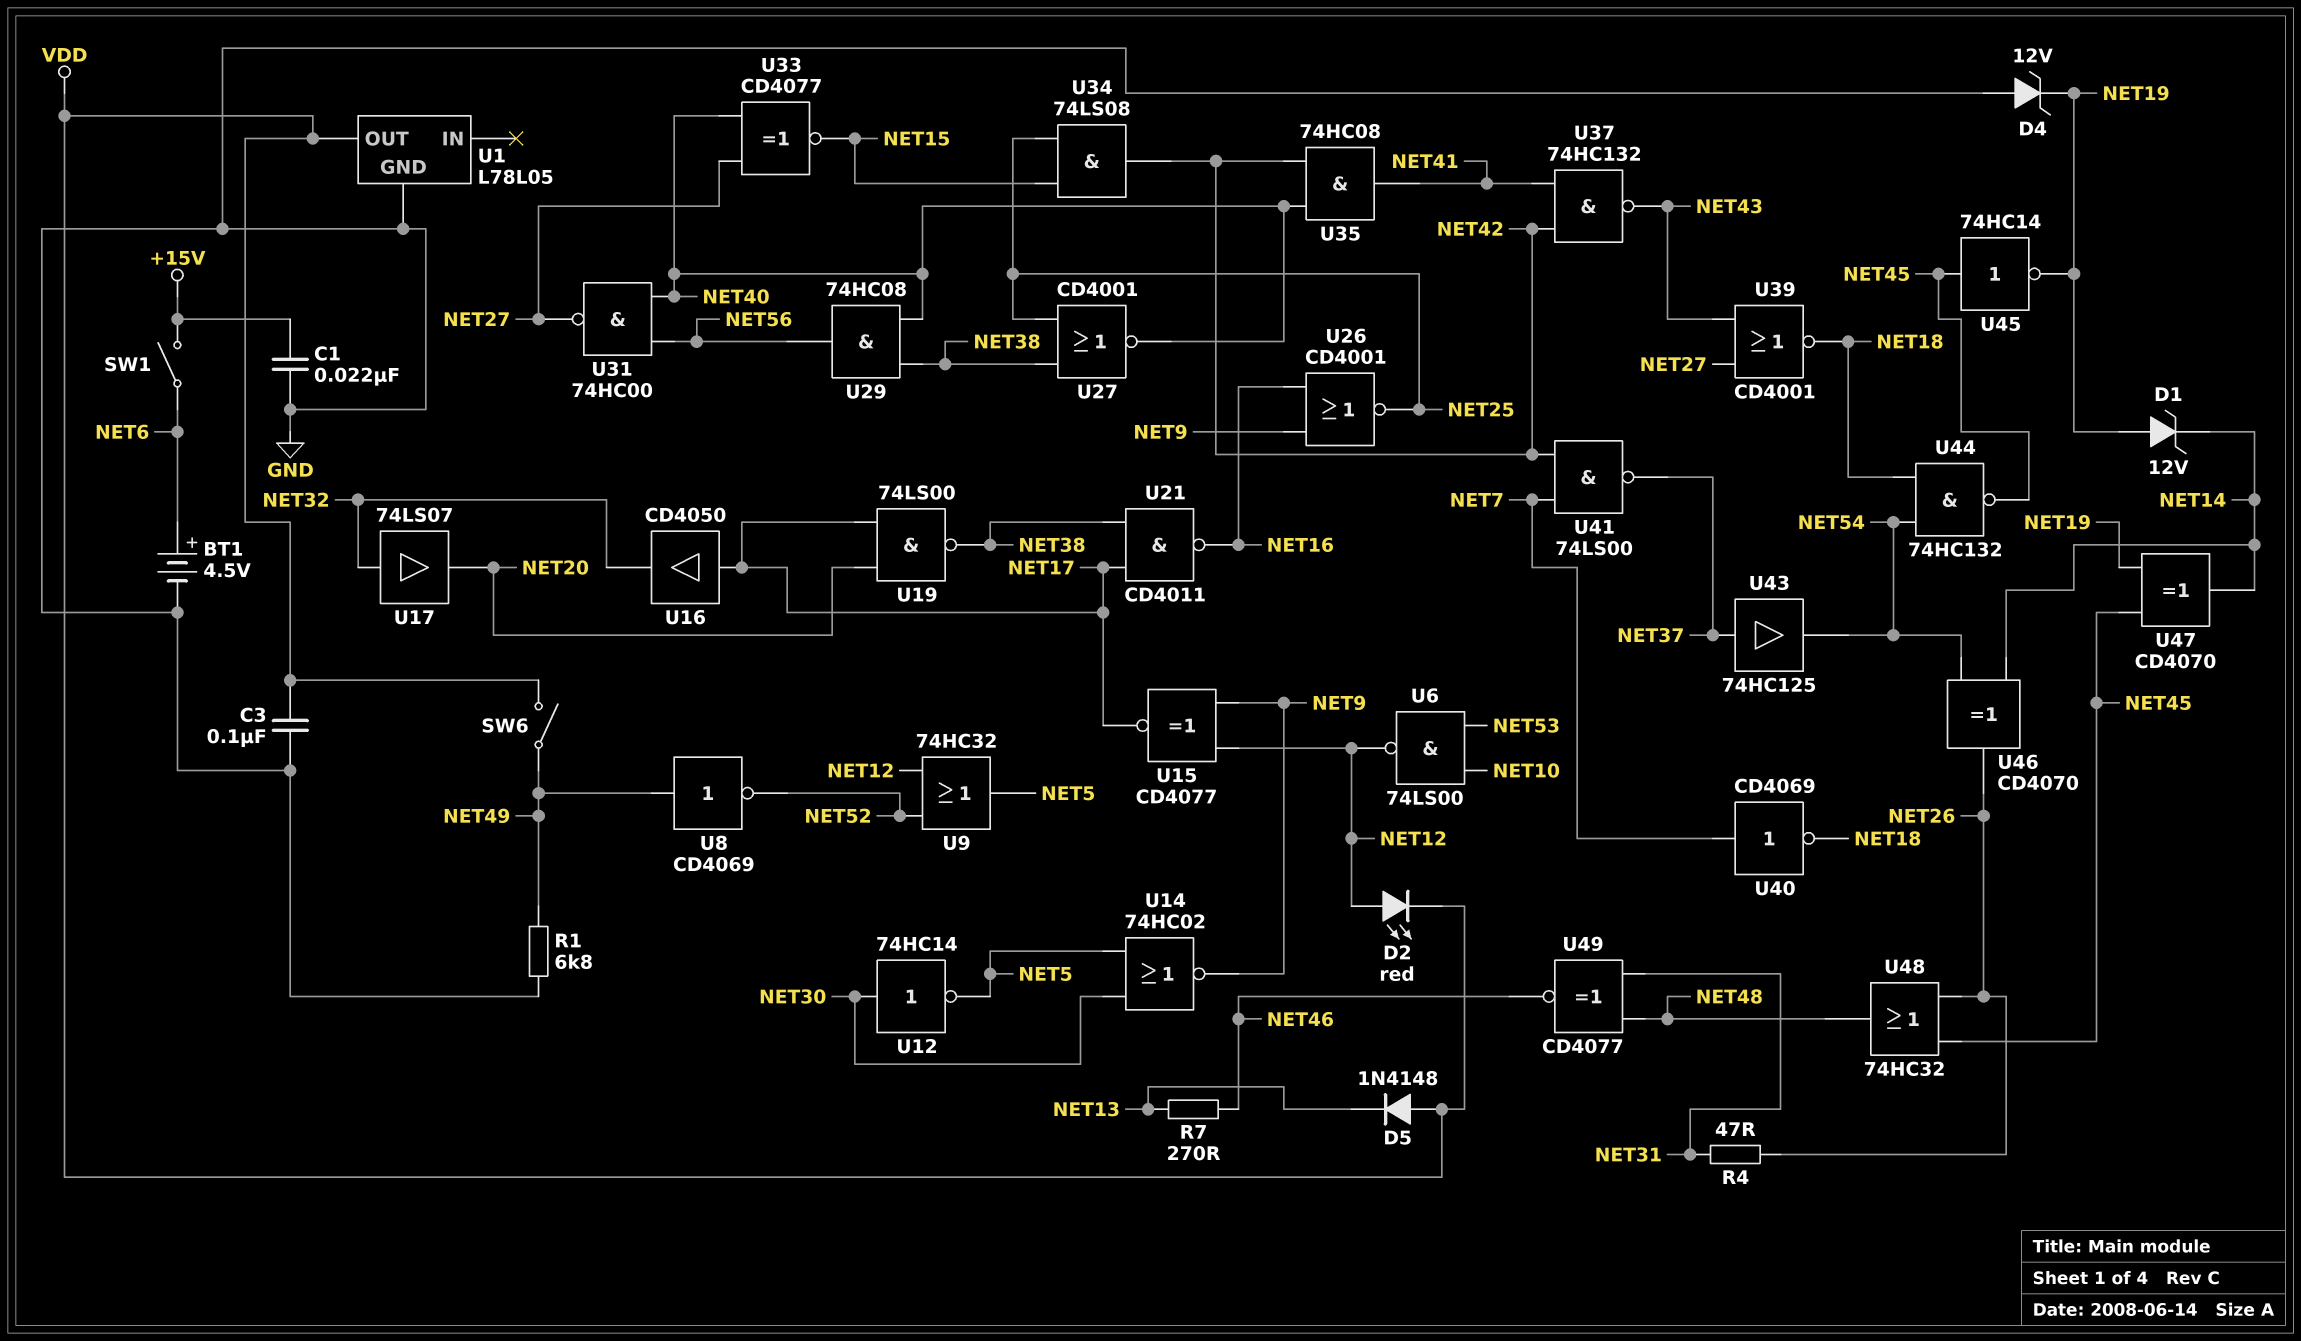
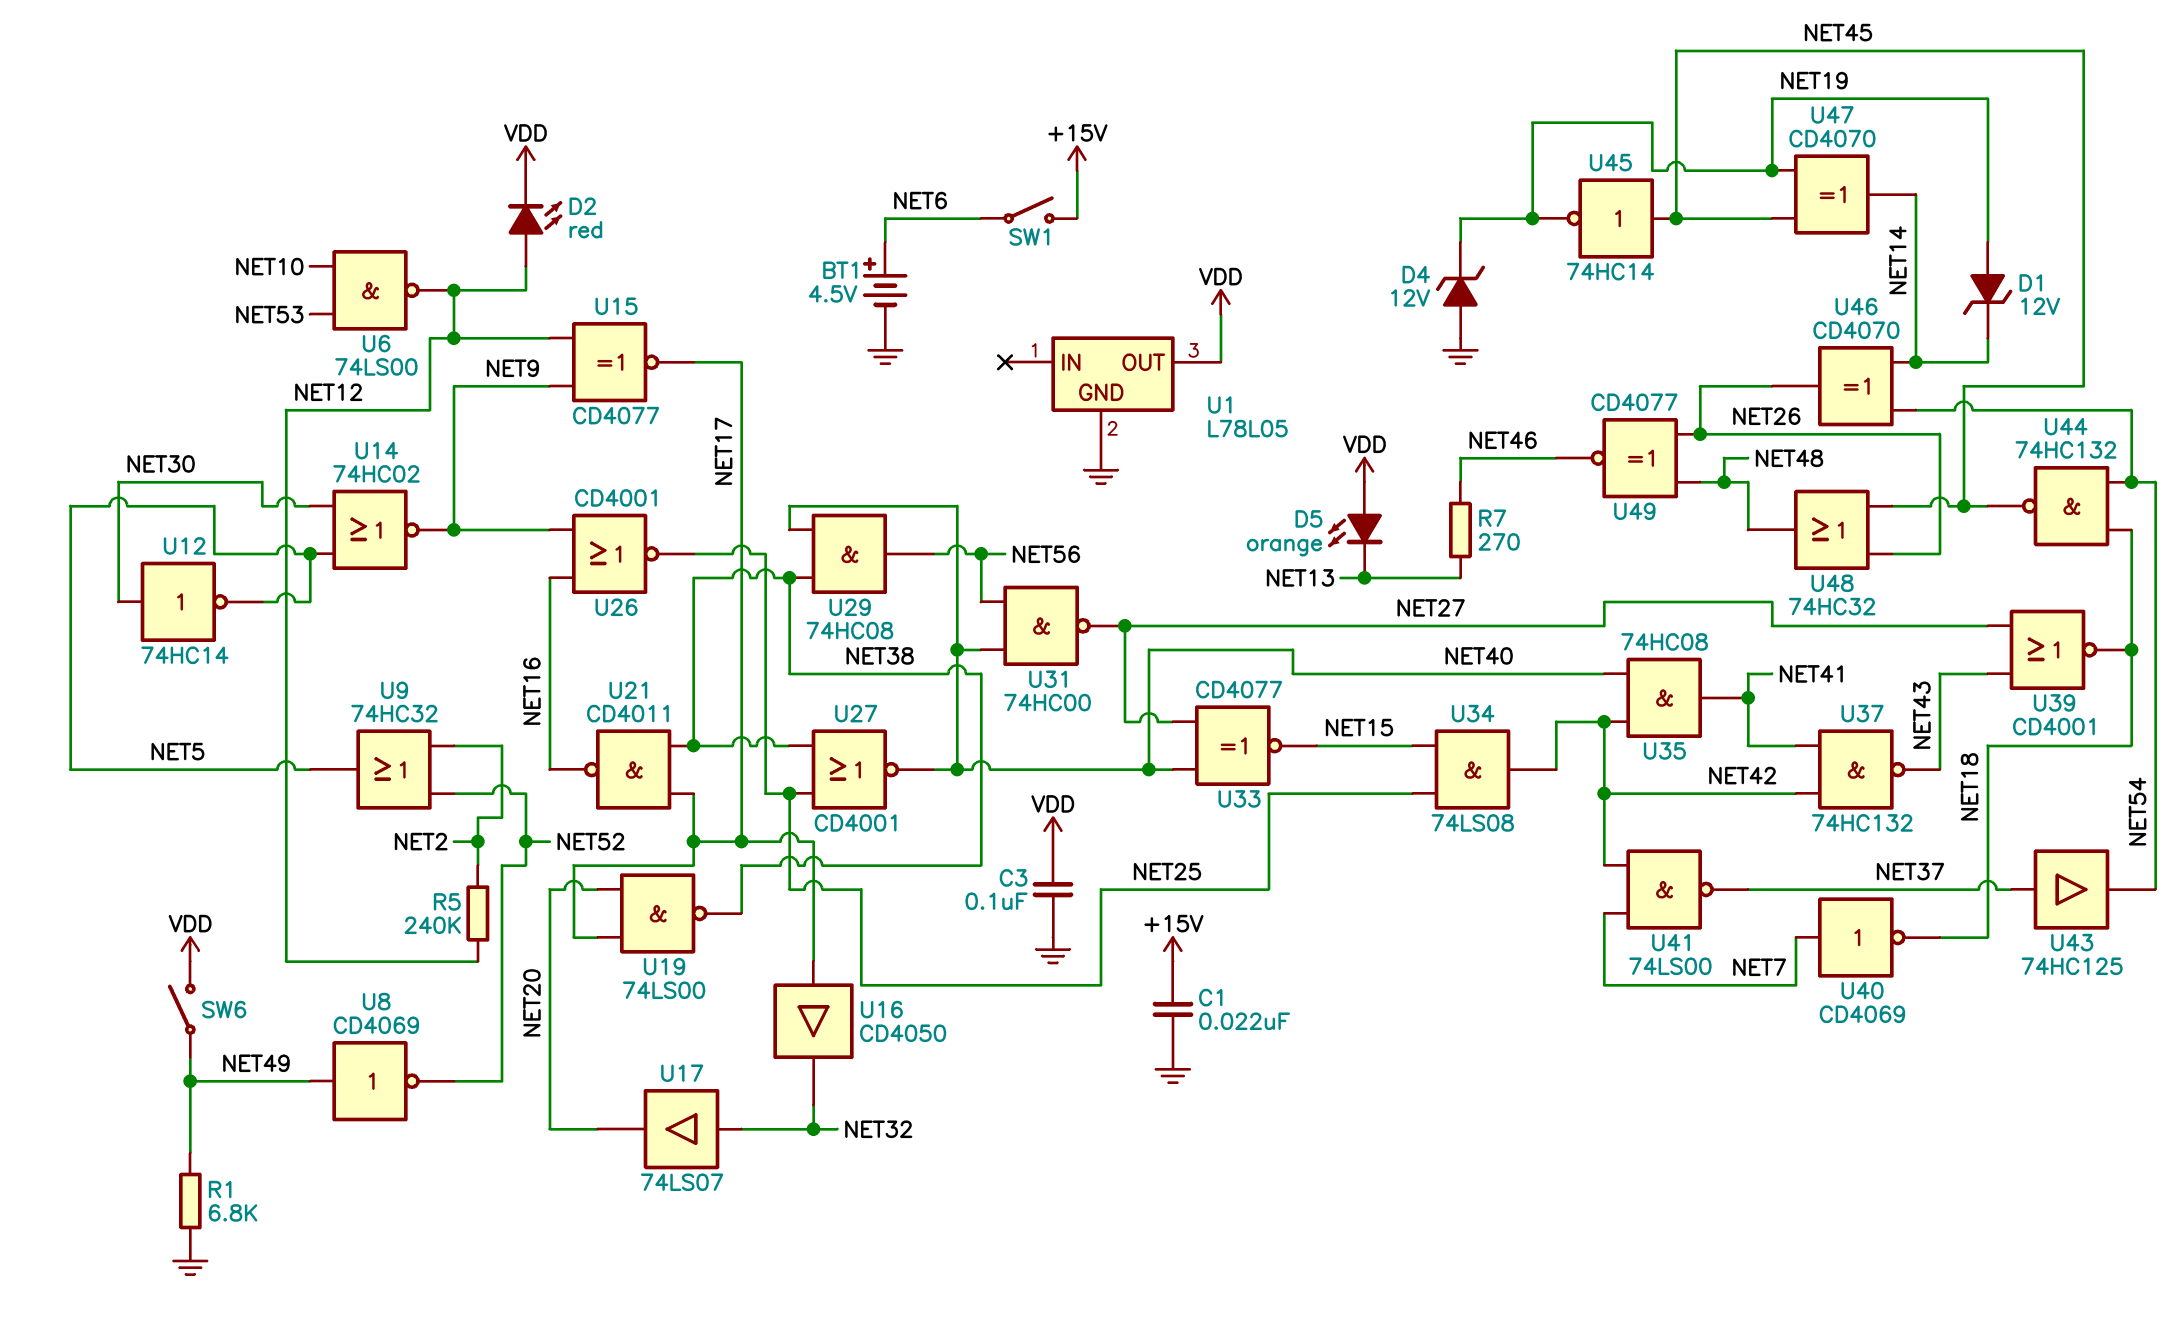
D5: diode 1N4148 (A VDD, K NET13) -> LED orange (A VDD, K NET13)
R4: 47 (NET26, NET31) -> none
R5: none -> 240k (NET2, NET12)
U9: OR 74HC32 (in NET12, in NET52, out NET5) -> OR 74HC32 (in NET2, in NET52, out NET5)
U49: XNOR CD4077 (in NET31, in NET48, out NET46) -> XNOR CD4077 (in NET26, in NET48, out NET46)

